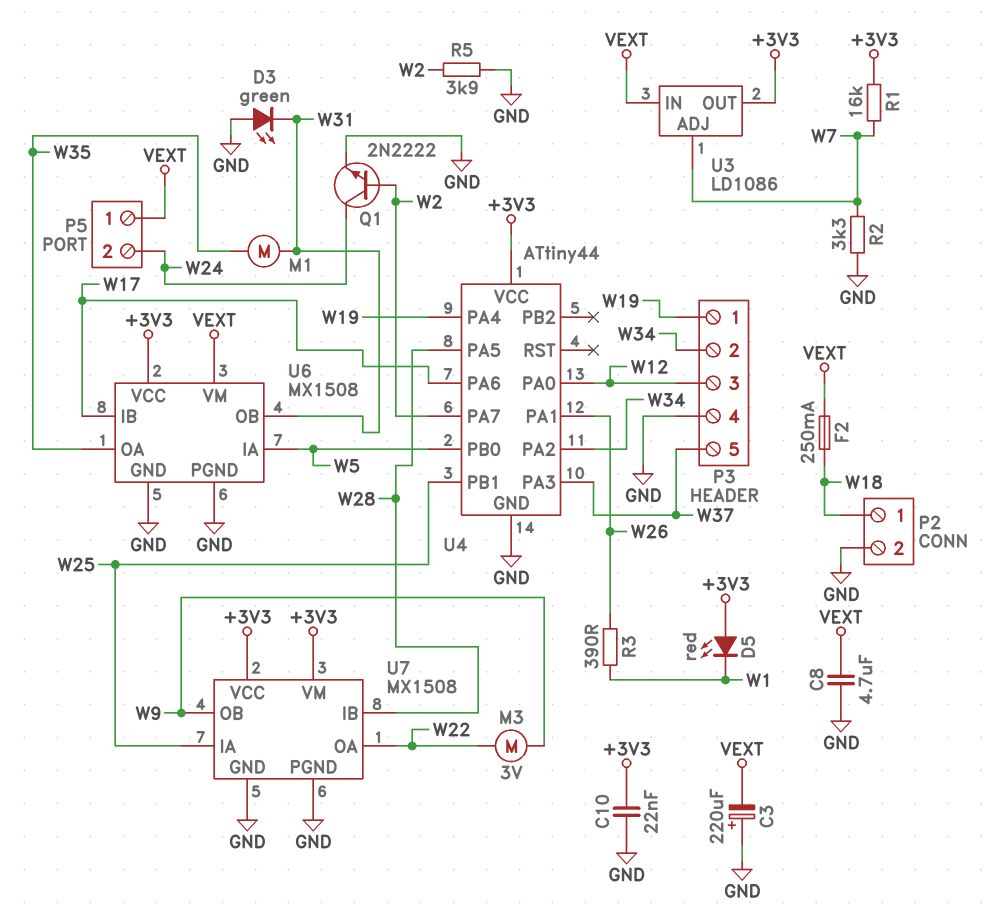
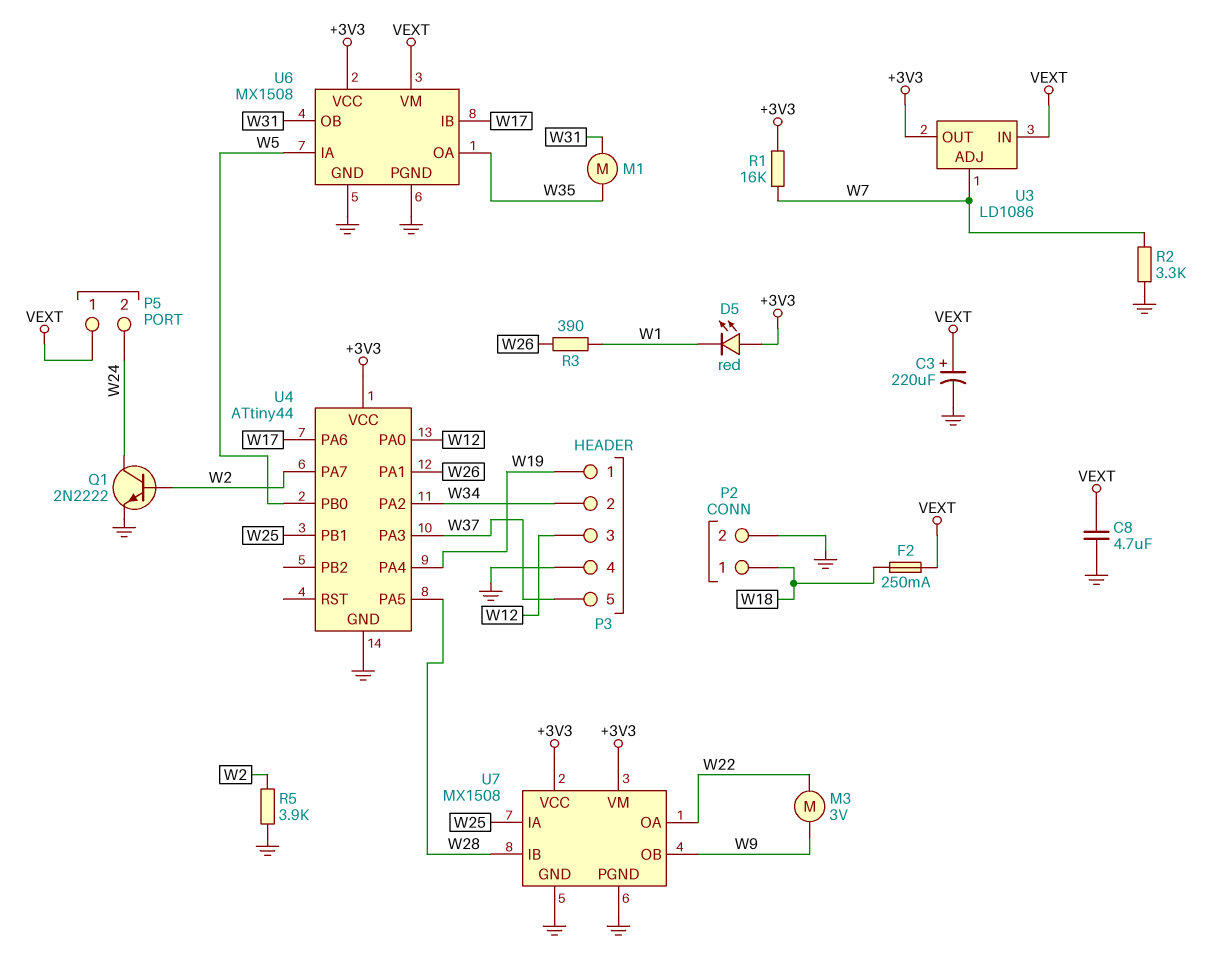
C3: 220uF (plus GND, minus VEXT) -> 220uF (plus VEXT, minus GND)
C10: 22nF (+3V3, GND) -> none
D3: LED green (A GND, K W31) -> none

